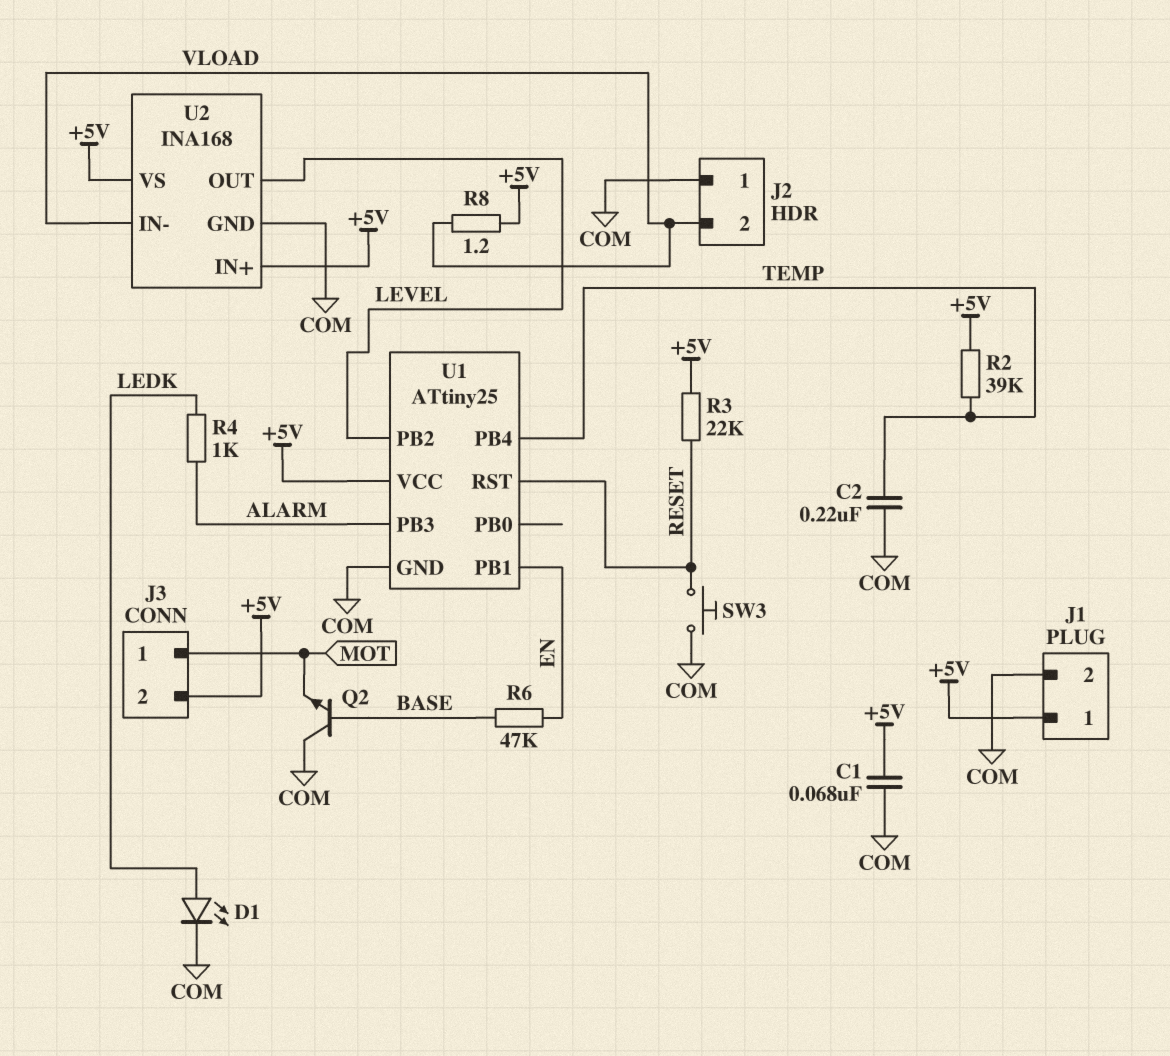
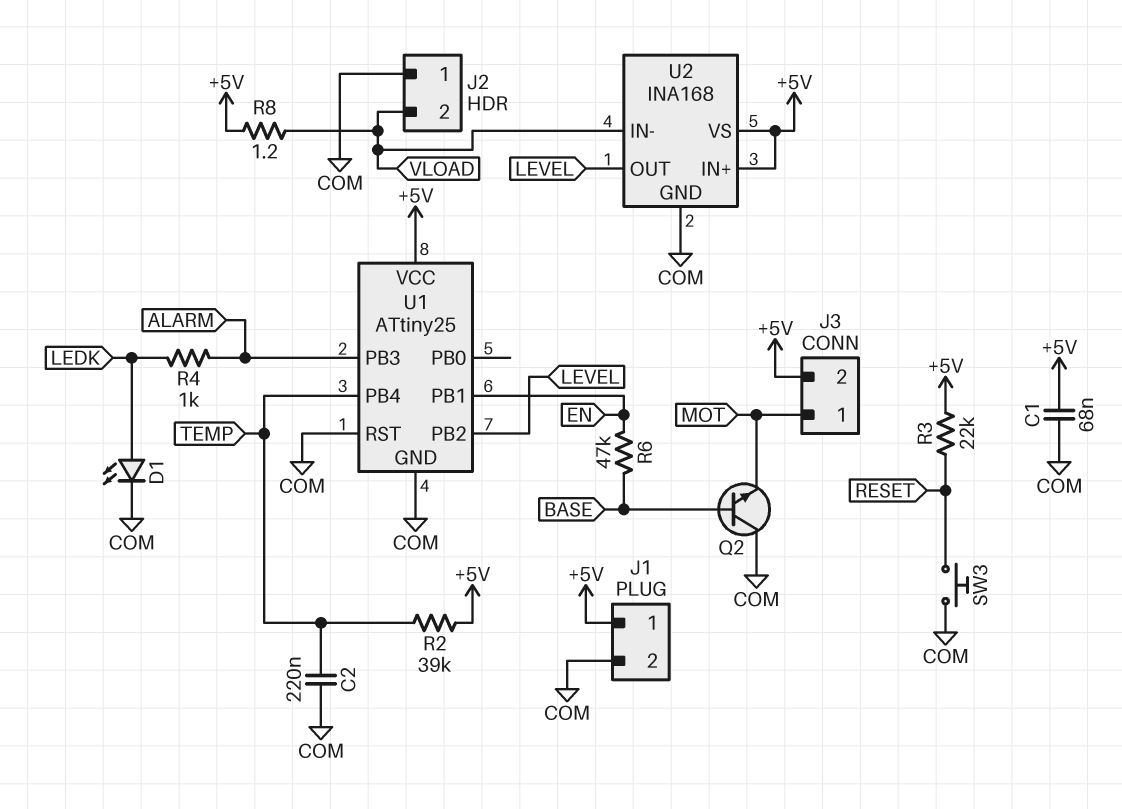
U1 pin RST: RESET -> COM

